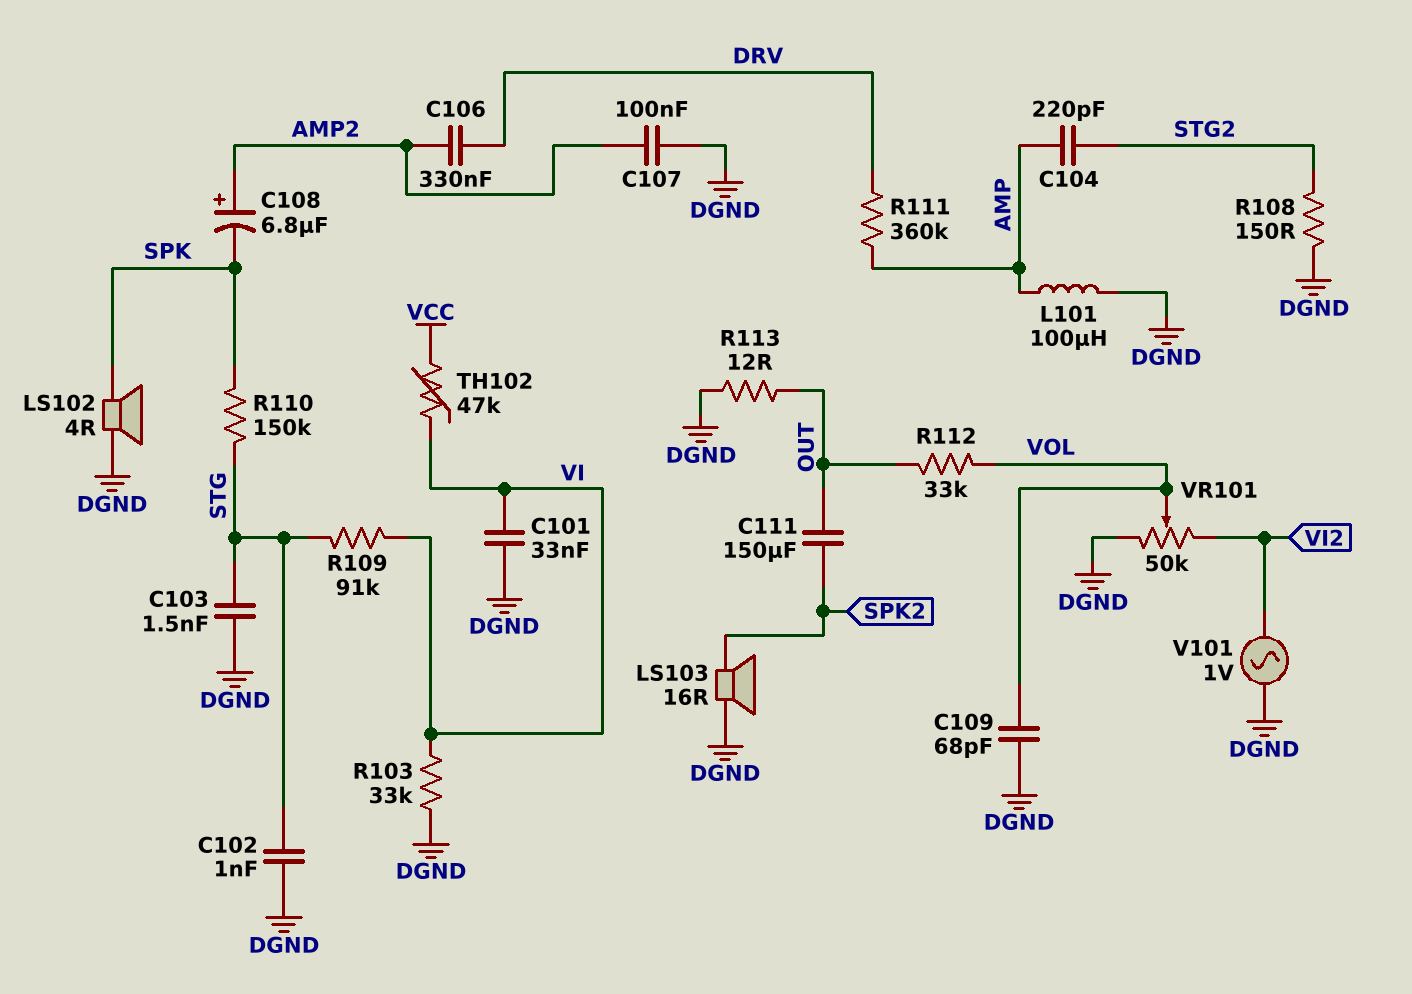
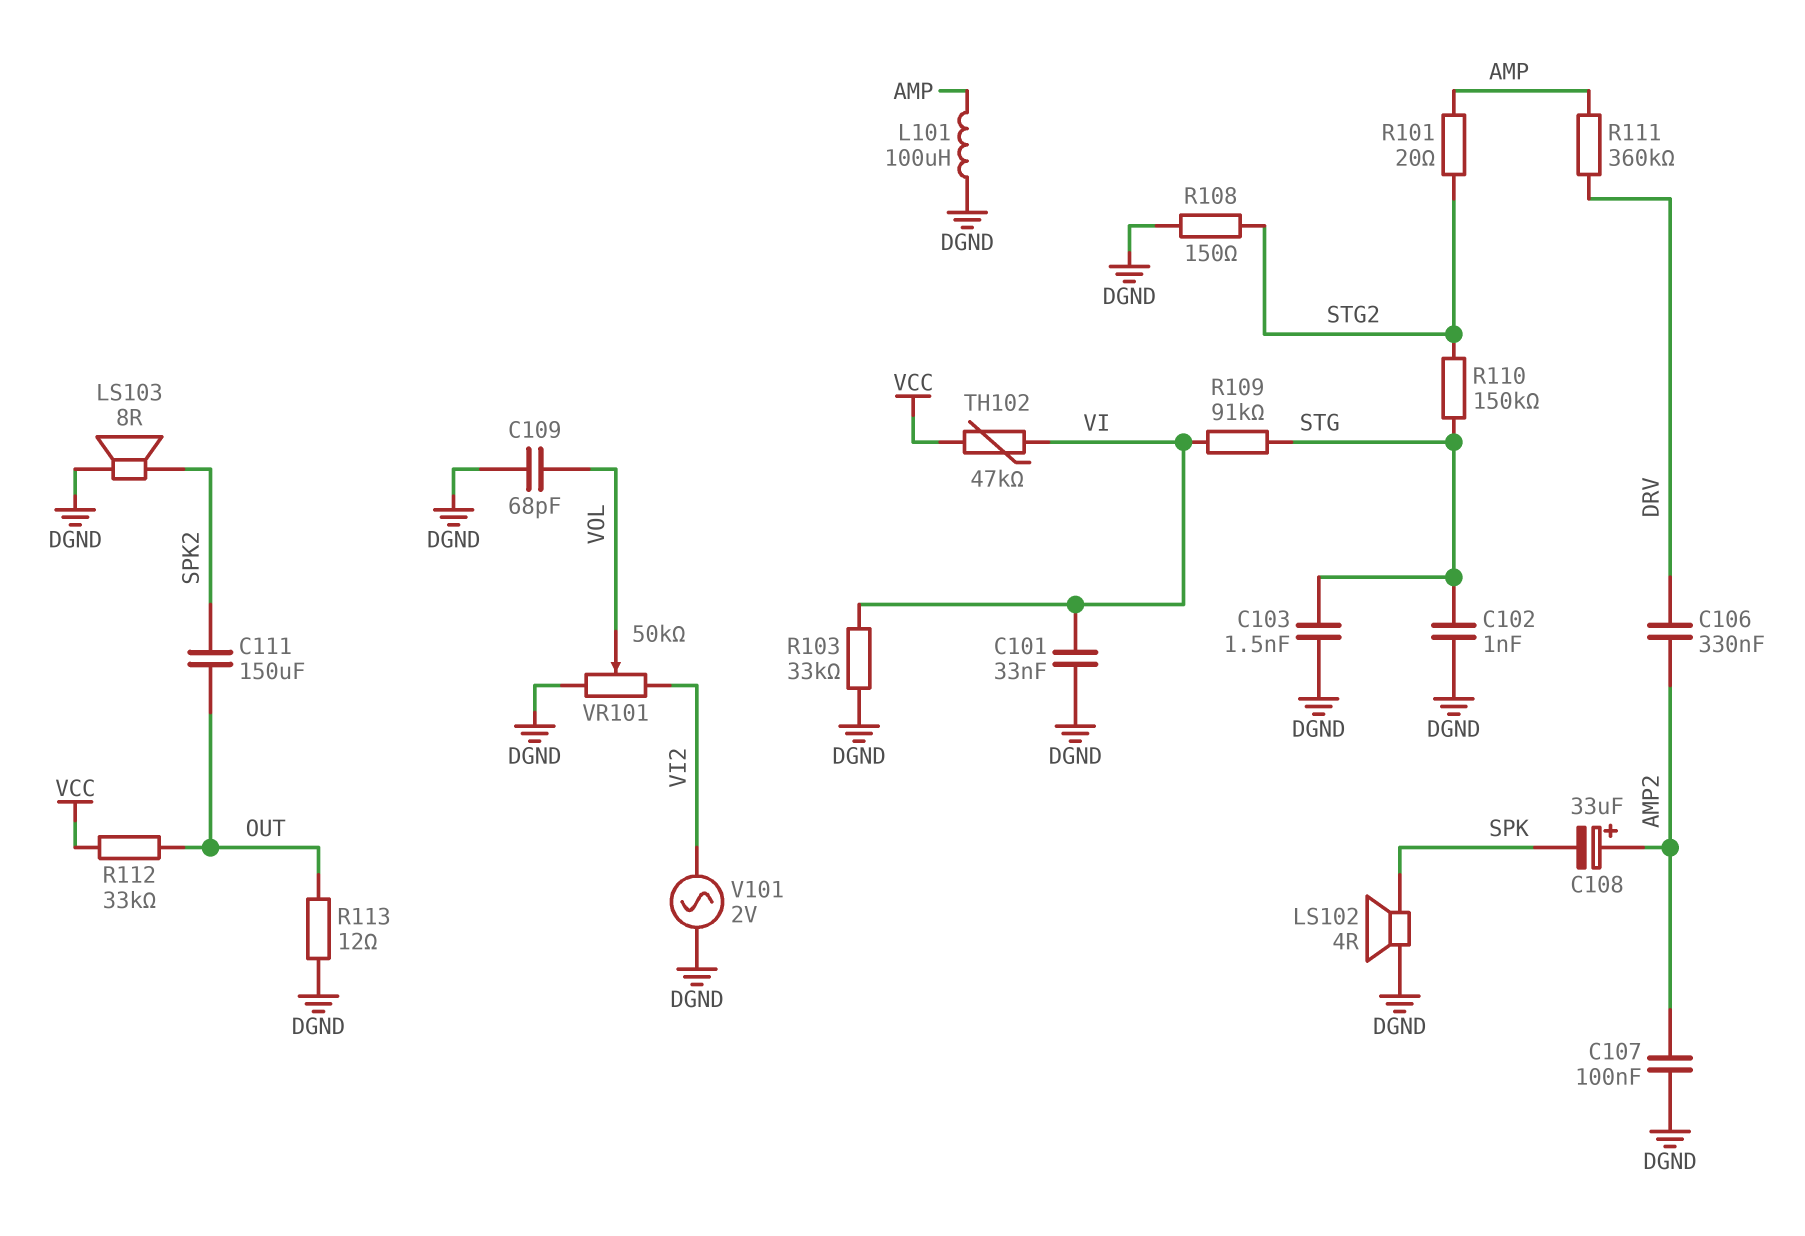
C104: 220pF (AMP, STG2) -> none
C108: 6.8uF (plus AMP2, minus SPK) -> 33uF (plus AMP2, minus SPK)
LS103: speaker 16R (DGND, SPK2) -> speaker 8R (DGND, SPK2)
R101: none -> 20 (AMP, STG2)
R110: 150k (SPK, STG) -> 150k (STG, STG2)
R112: 33k (OUT, VOL) -> 33k (OUT, VCC)
V101: AC 1V (DGND, VI2) -> AC 2V (DGND, VI2)

